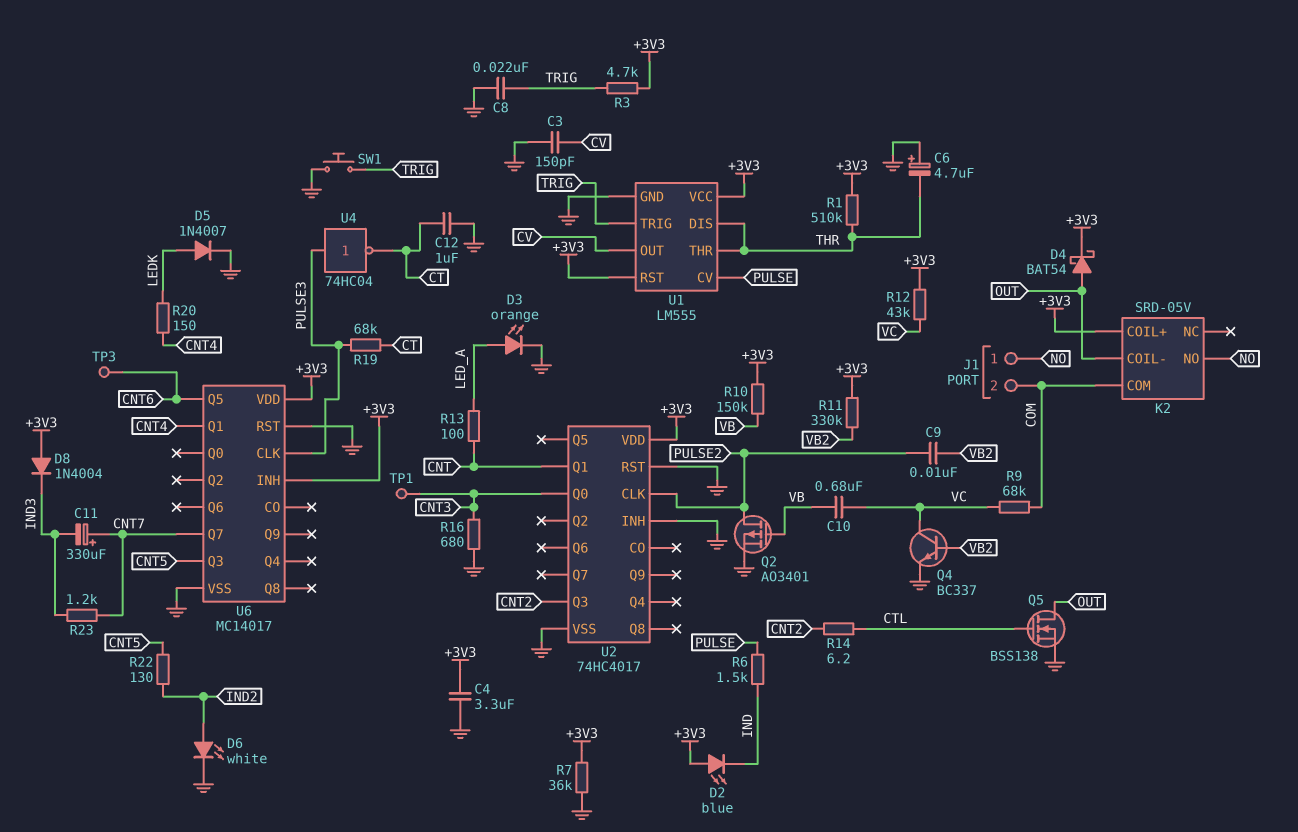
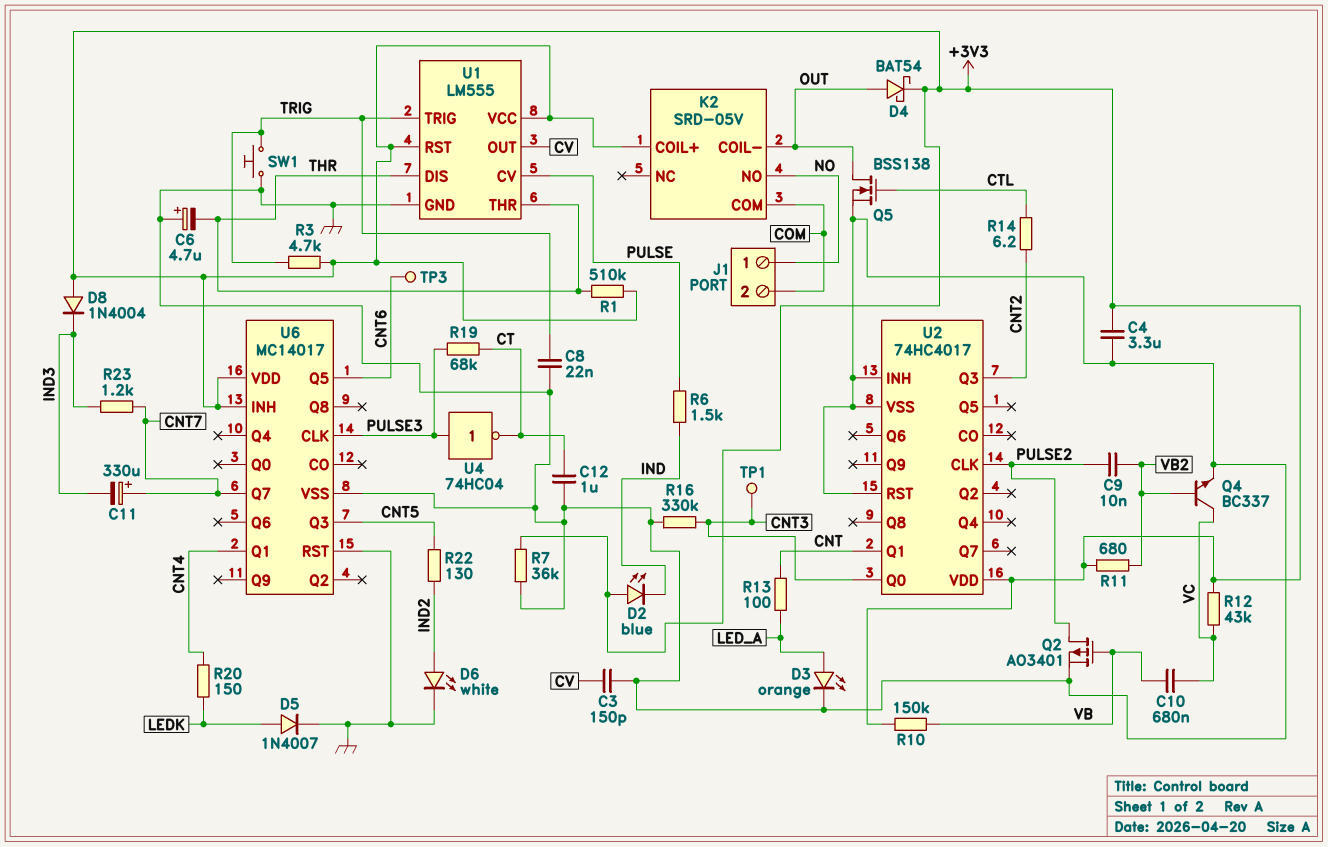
R9: 68k (COM, VC) -> none
R11: 330k (+3V3, VB2) -> 680 (+3V3, VB2)
R16: 680 (CNT3, GND) -> 330k (CNT3, GND)

